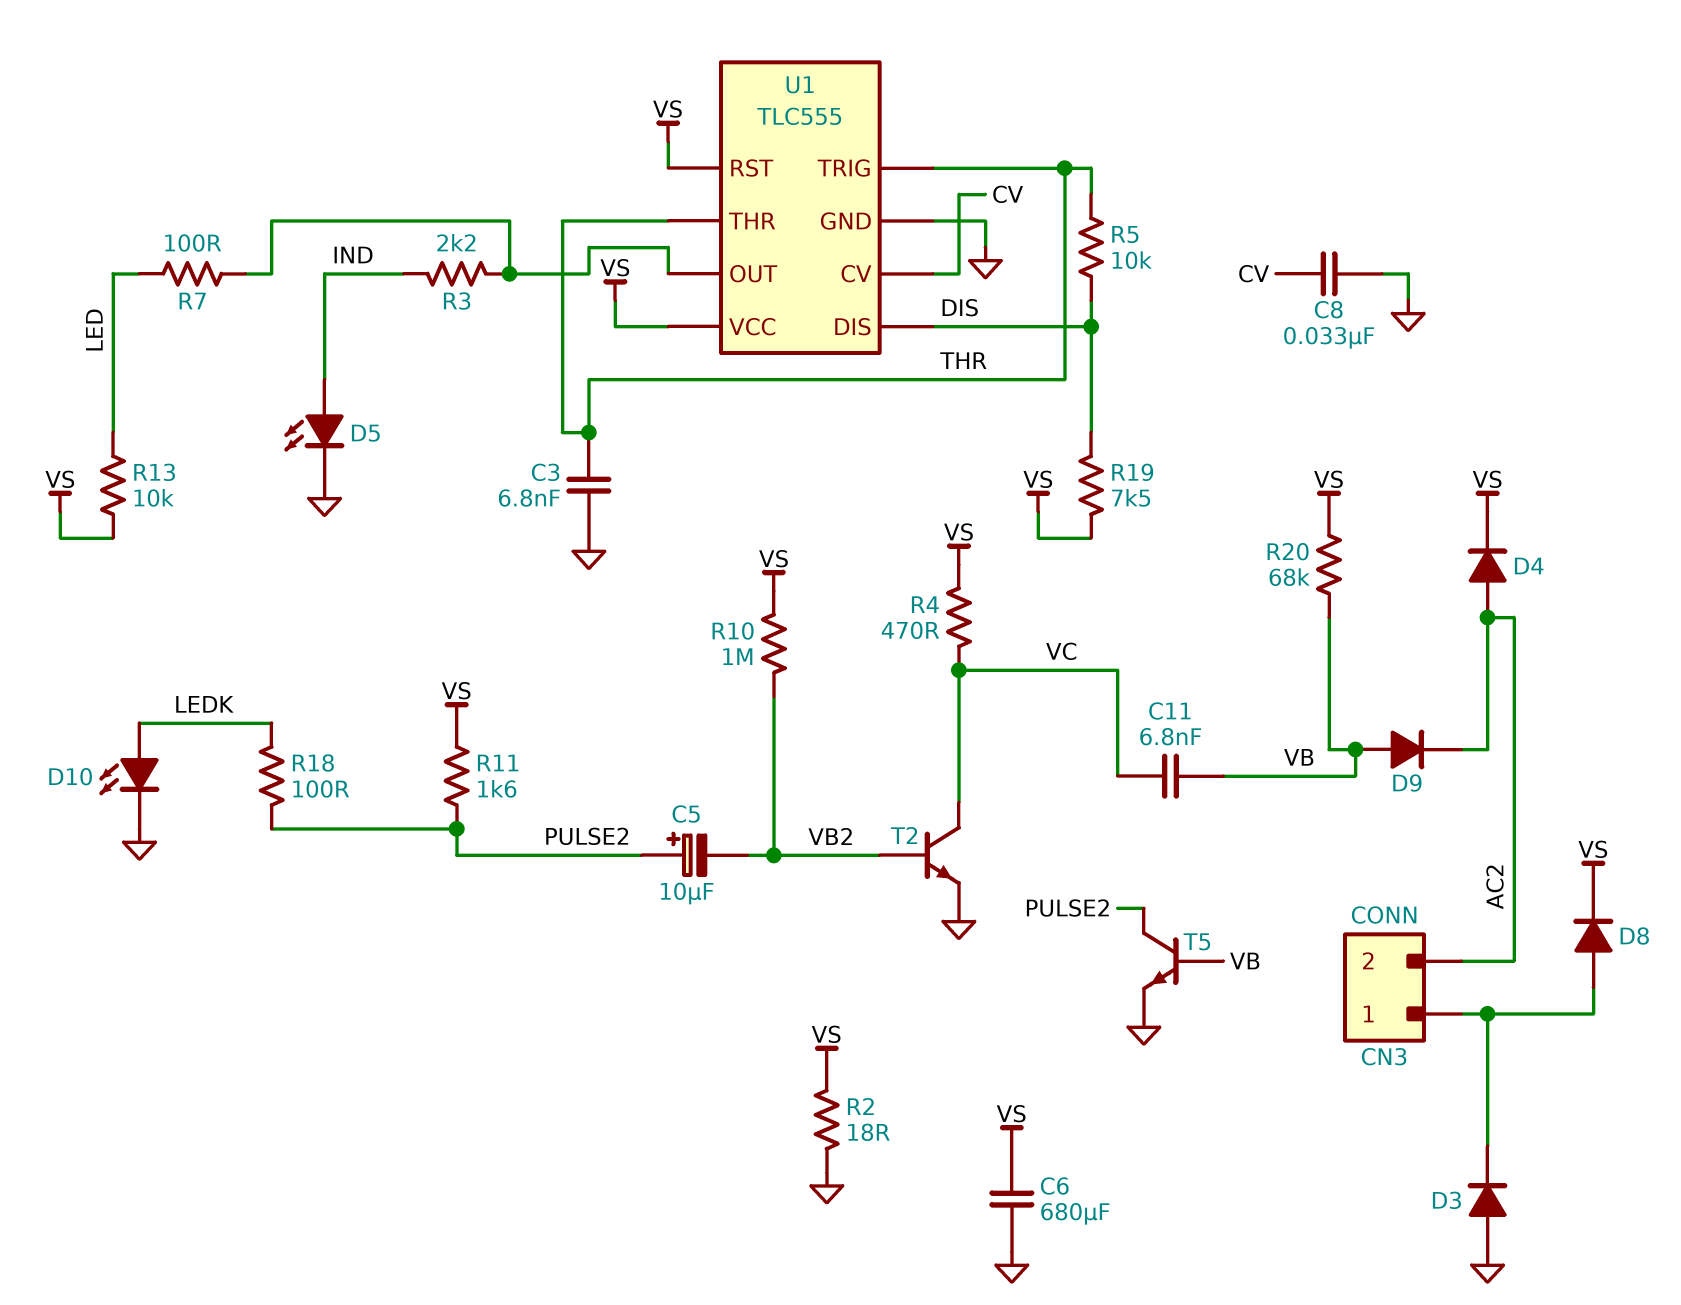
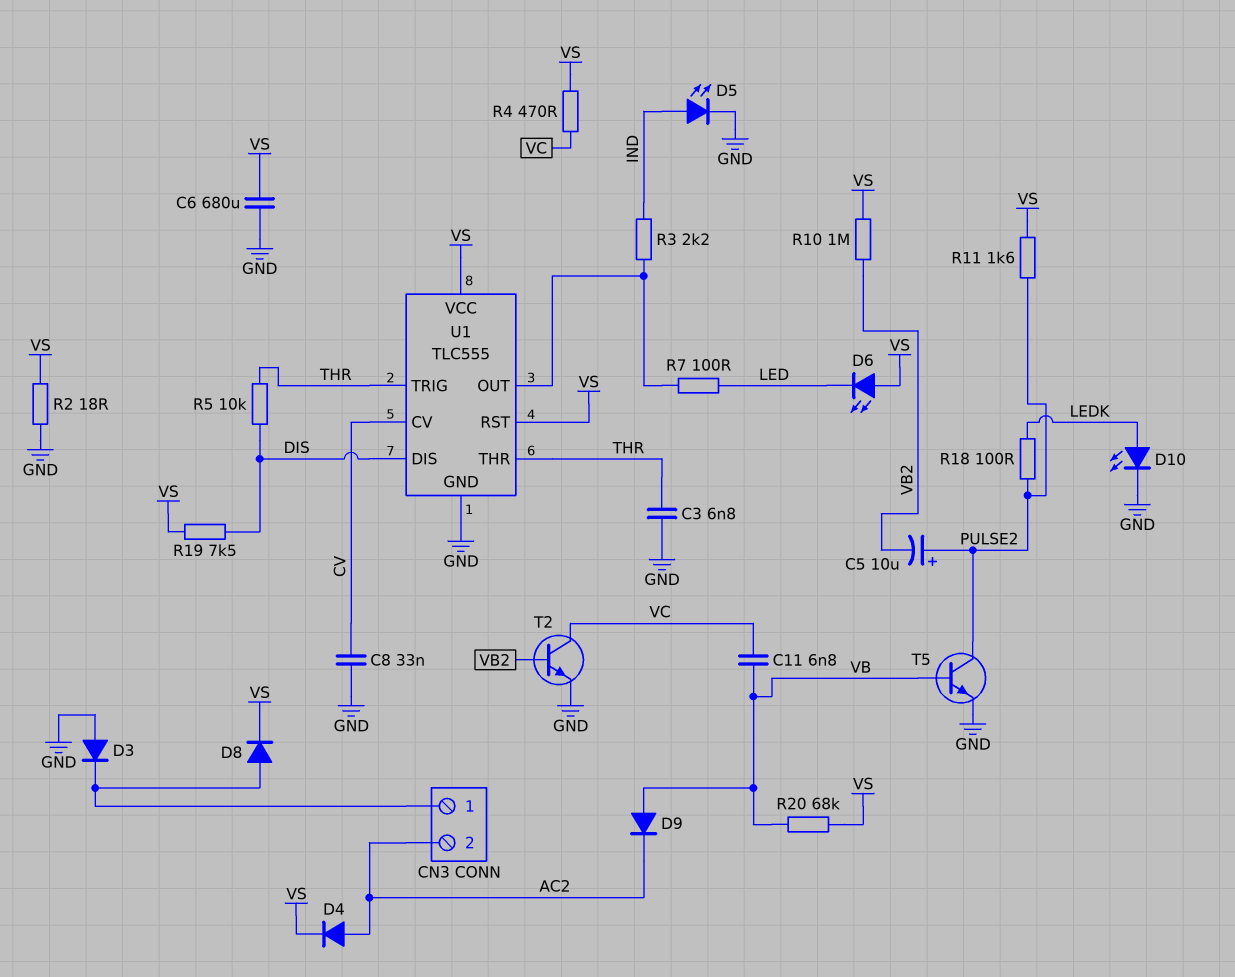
D6: none -> LED (A VS, K LED)
R13: 10k (LED, VS) -> none

